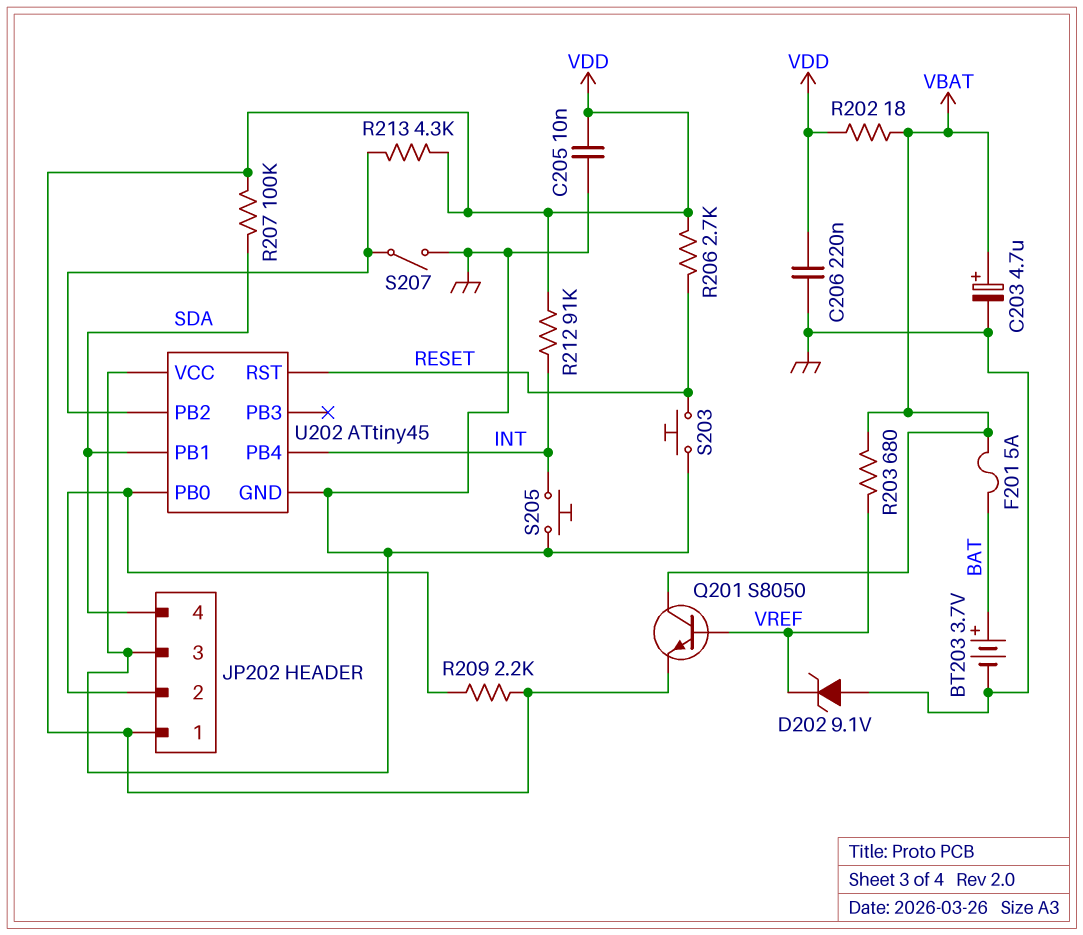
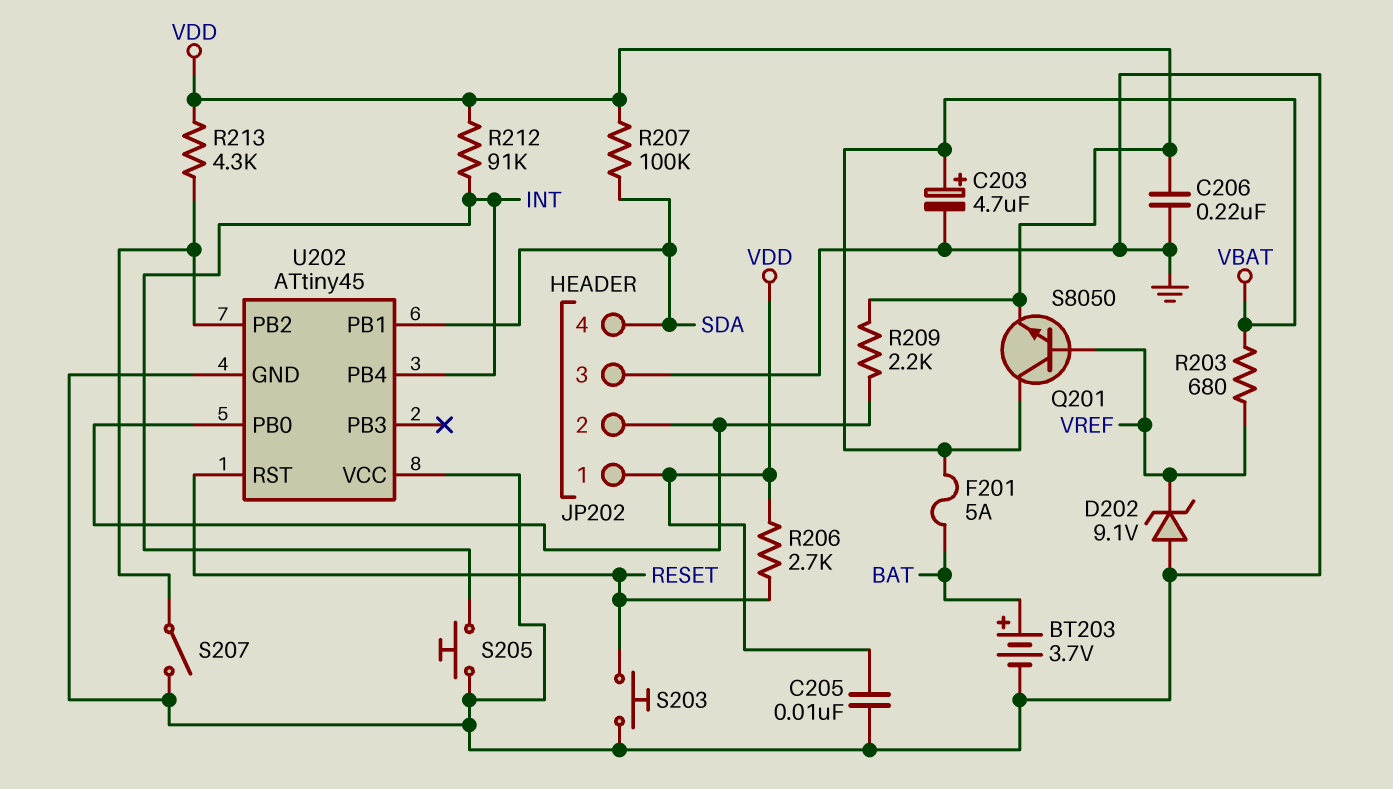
R202: 18 (VBAT, VDD) -> none

